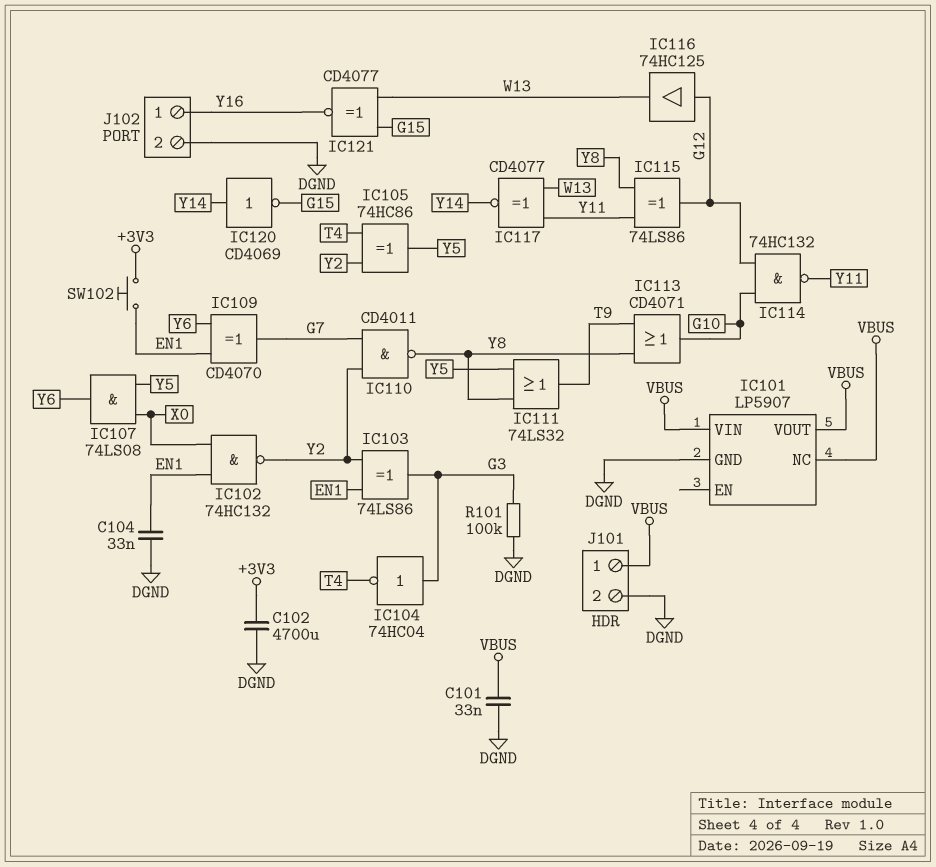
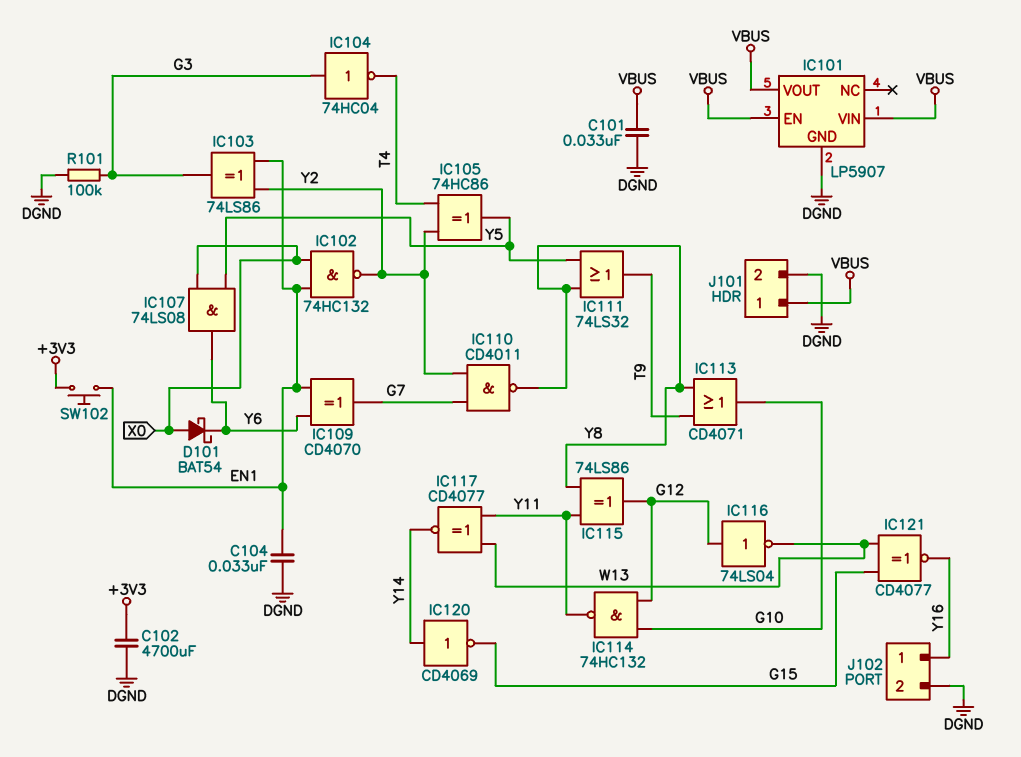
D101: none -> schottky BAT54 (A X0, K Y6)
IC101 pin EN: none -> VBUS
IC101 pin NC: VBUS -> none
IC116: buffer 74HC125 (in G12, out W13) -> NOT 74LS04 (in G12, out W13)

